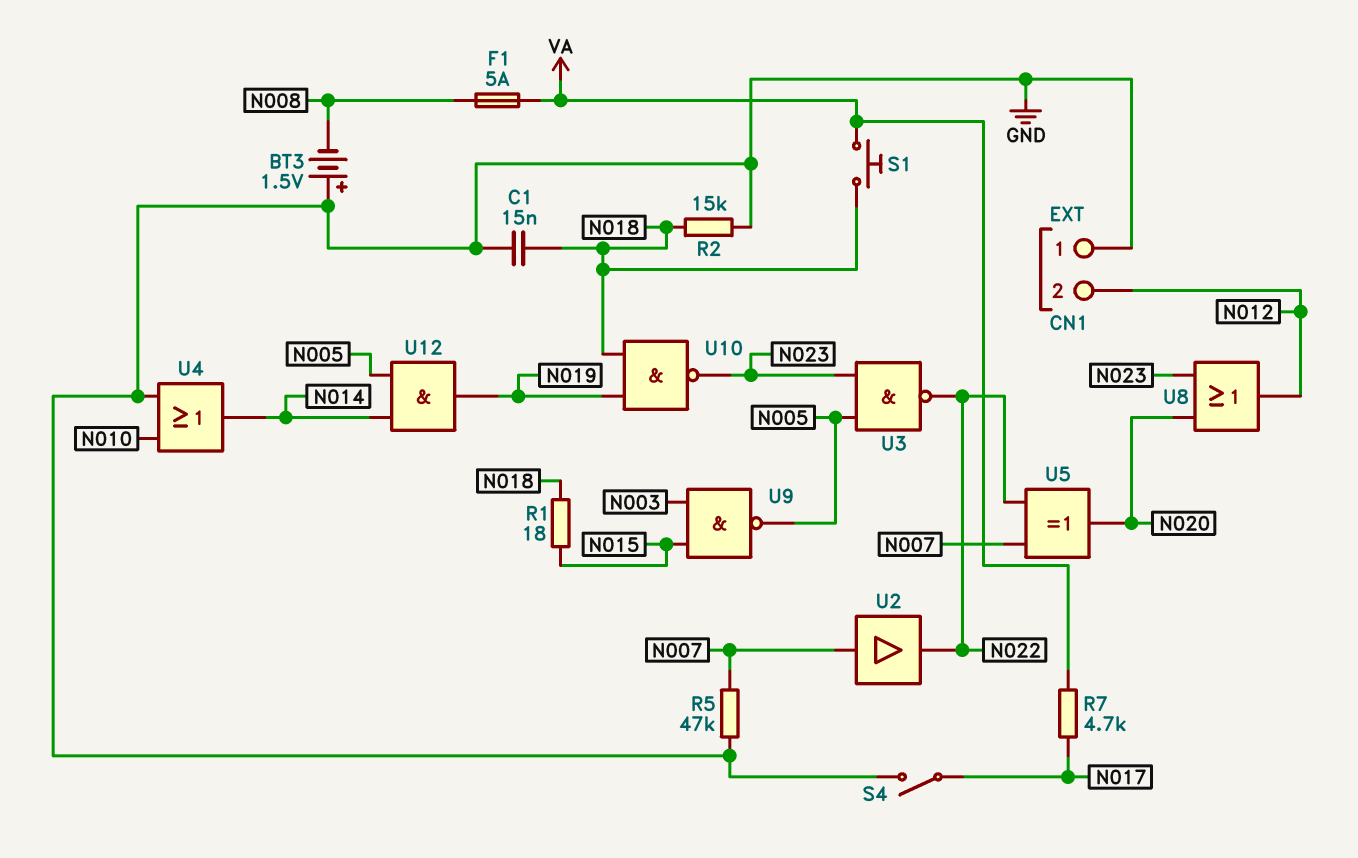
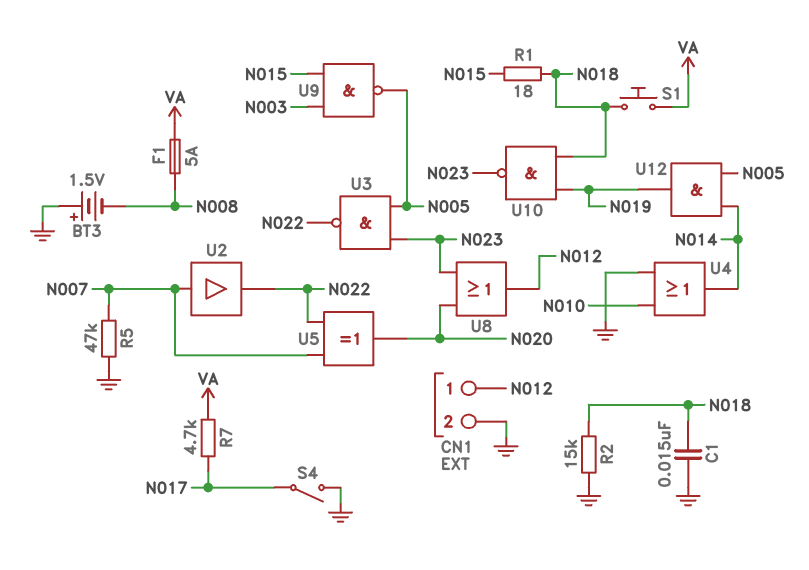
CN1 pin 1: GND -> N012
CN1 pin 2: N012 -> GND

